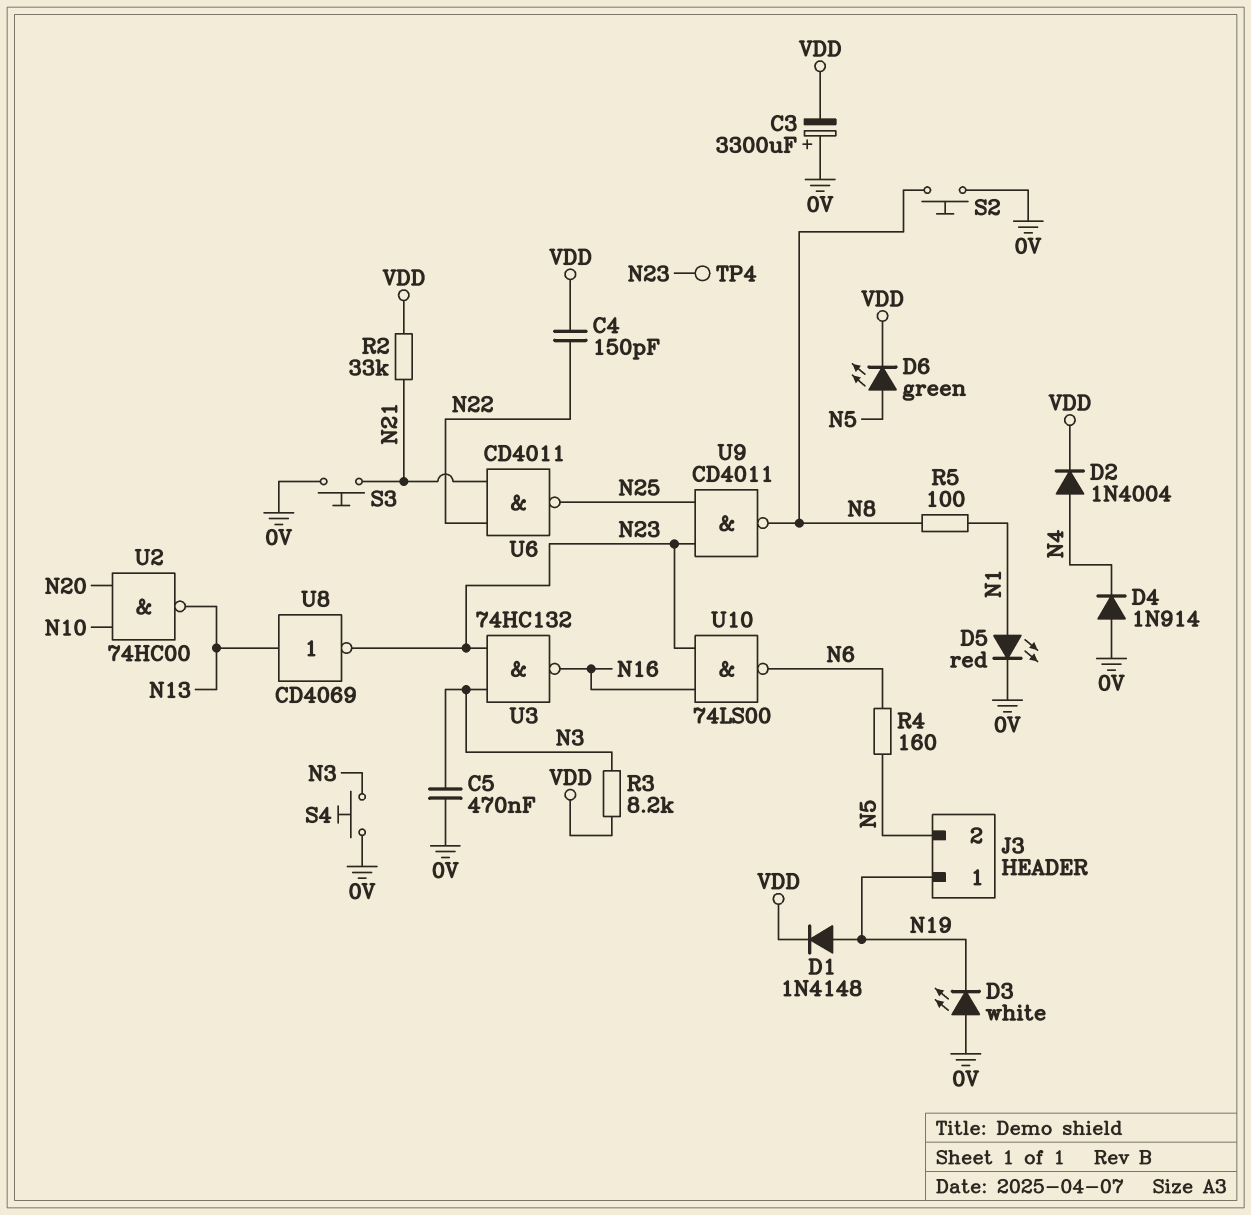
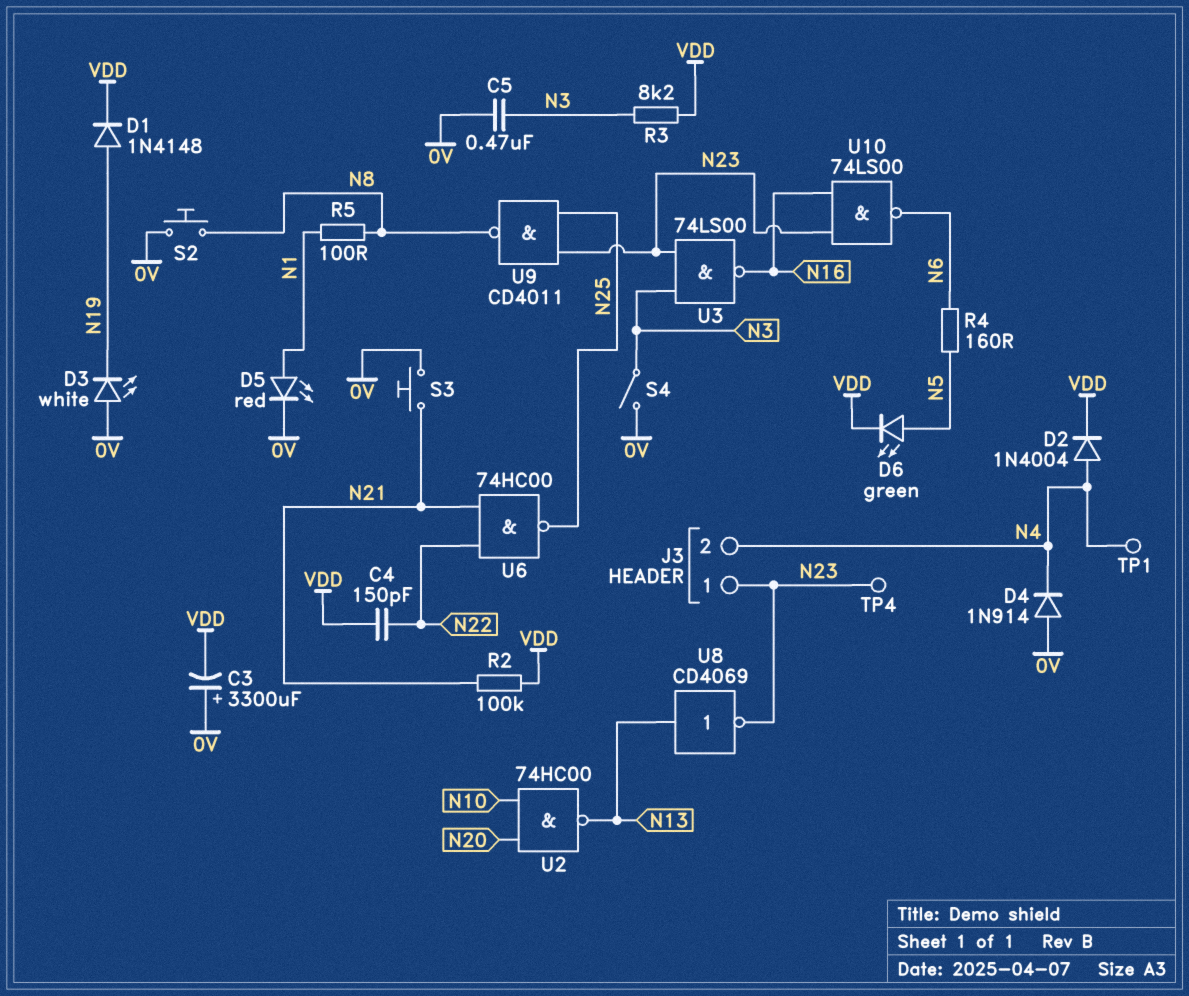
J3 pin 1: N19 -> N23
J3 pin 2: N5 -> N4
R2: 33k (N21, VDD) -> 100k (N21, VDD)
S4: button (0V, N3) -> switch (0V, N3)
TP1: none -> test point (N4)
U3: NAND 74HC132 (in N3, in N23, out N16) -> NAND 74LS00 (in N3, in N23, out N16)
U6: NAND CD4011 (in N21, in N22, out N25) -> NAND 74HC00 (in N21, in N22, out N25)

